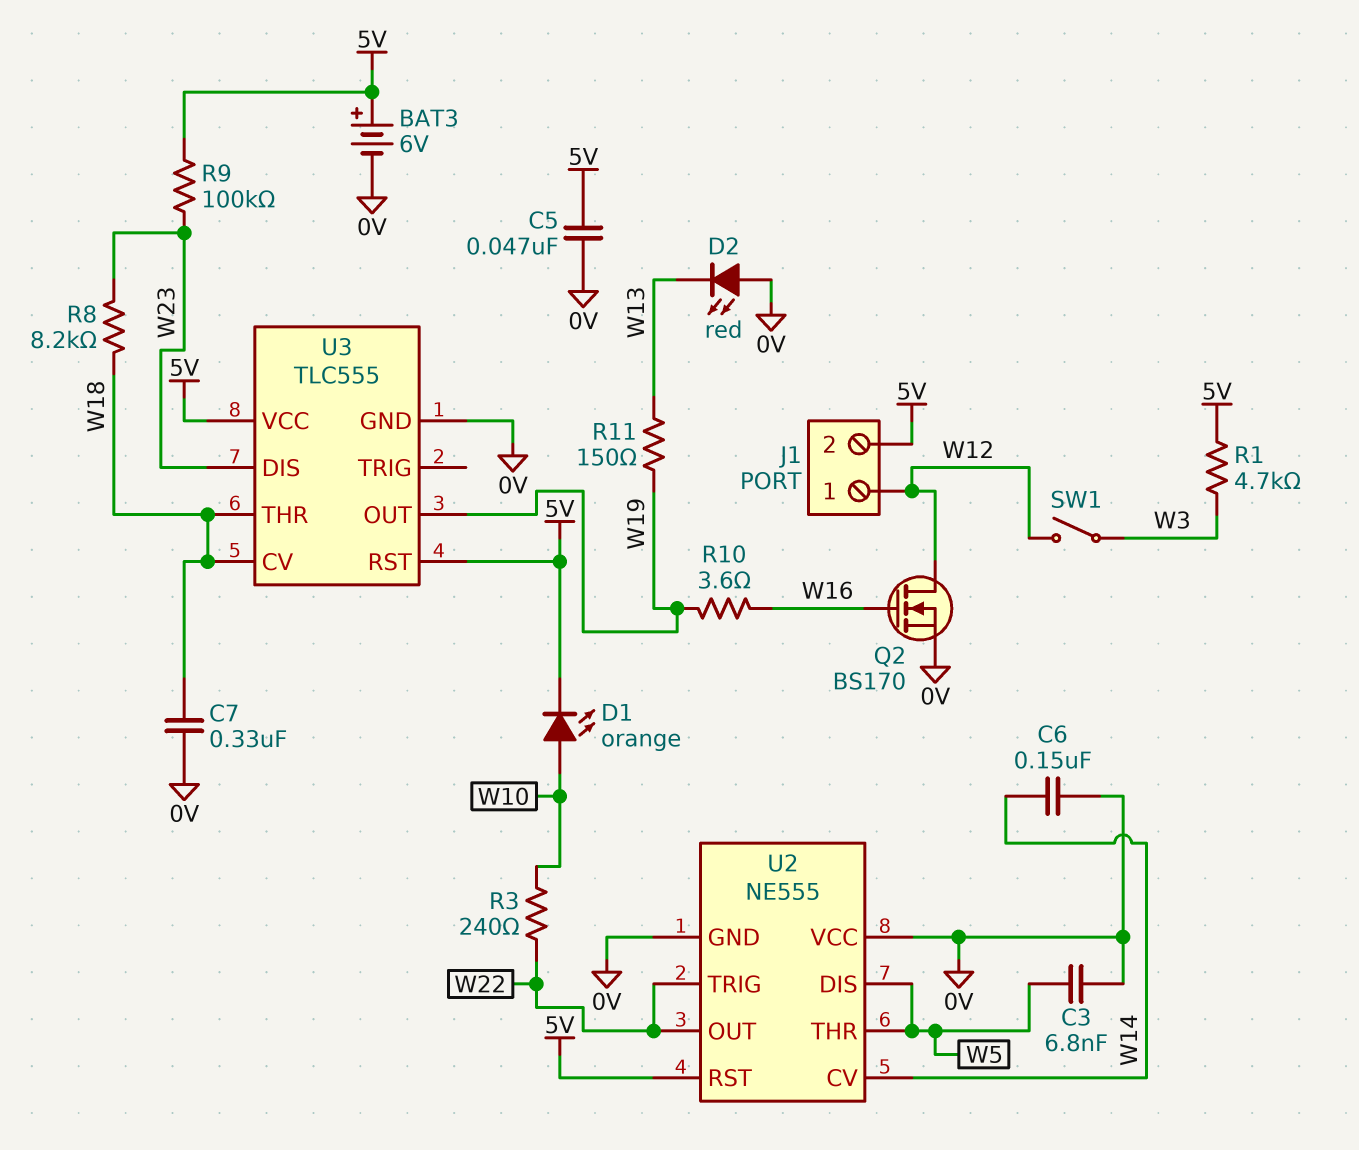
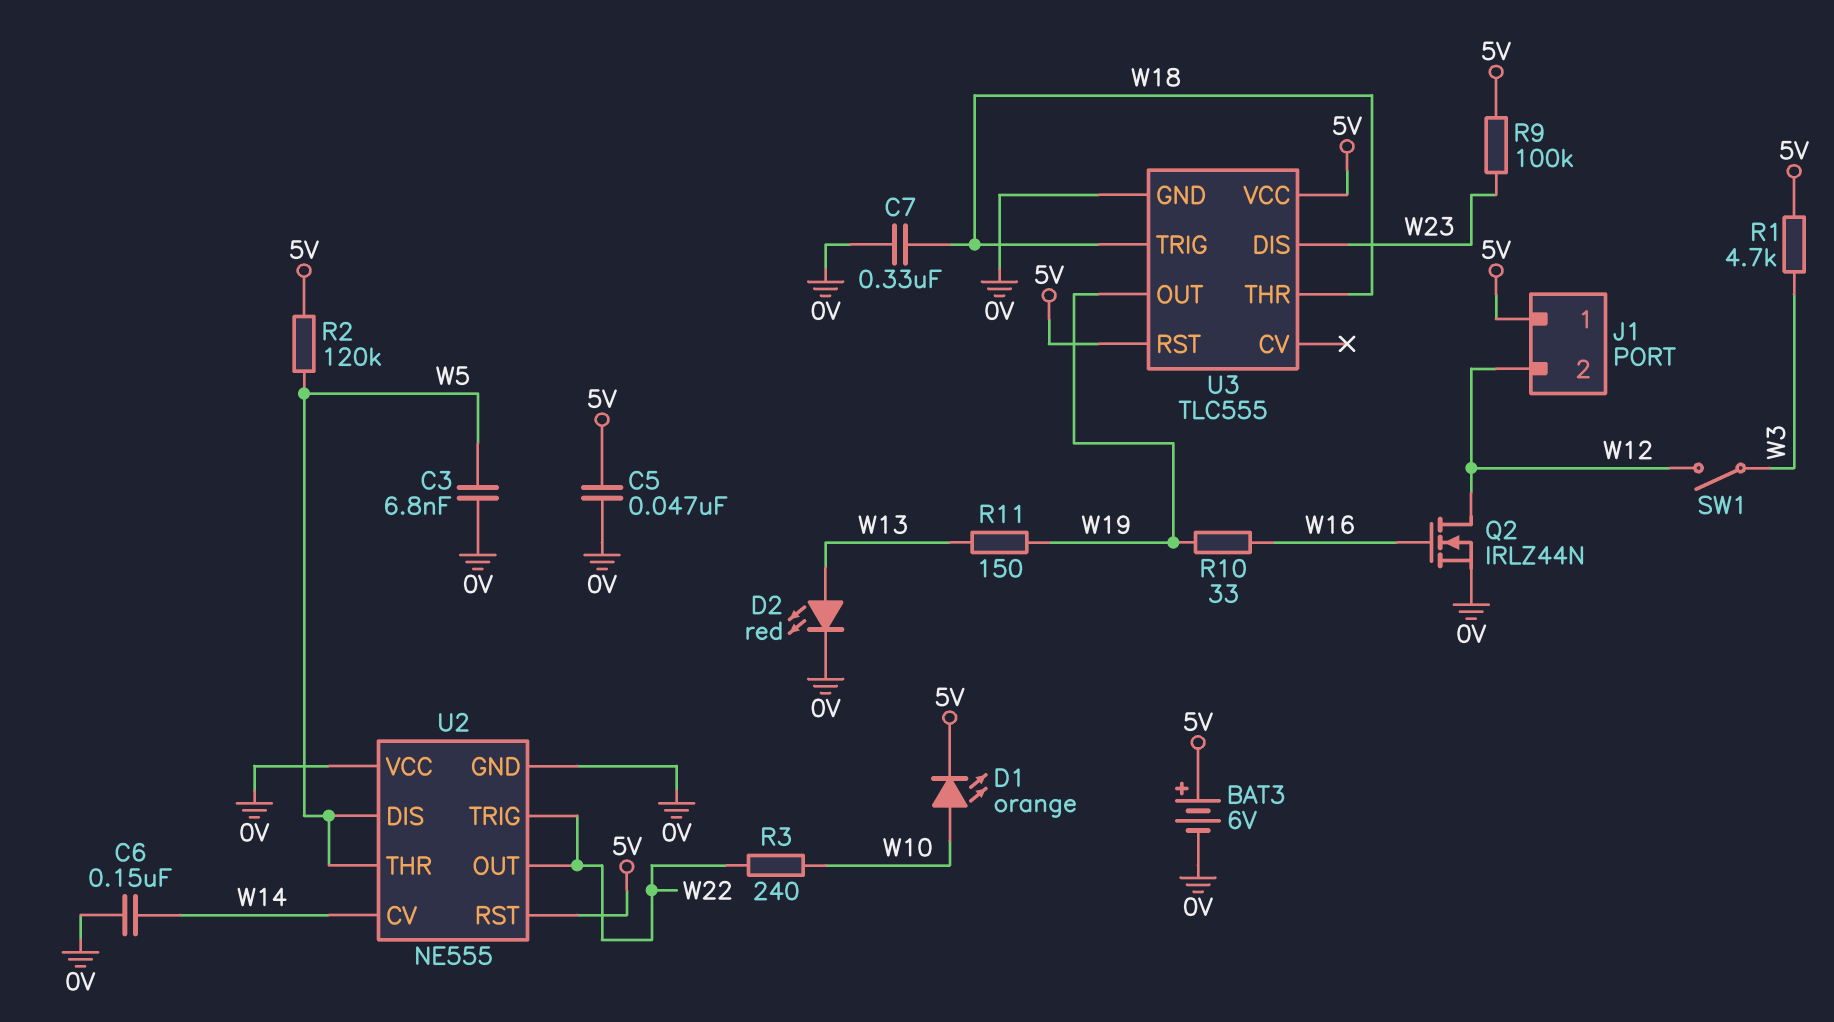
D2: LED red (A 0V, K W13) -> LED red (A W13, K 0V)
J1 pin 1: W12 -> 5V
J1 pin 2: 5V -> W12
Q2: NMOS BS170 (G W16, D W12, S 0V) -> NMOS IRLZ44N (G W16, D W12, S 0V)
R2: none -> 120k (5V, W5)
R8: 8.2k (W18, W23) -> none
R10: 3.6 (W16, W19) -> 33 (W16, W19)
U3 pin CV: W18 -> none
U3 pin TRIG: none -> W18

